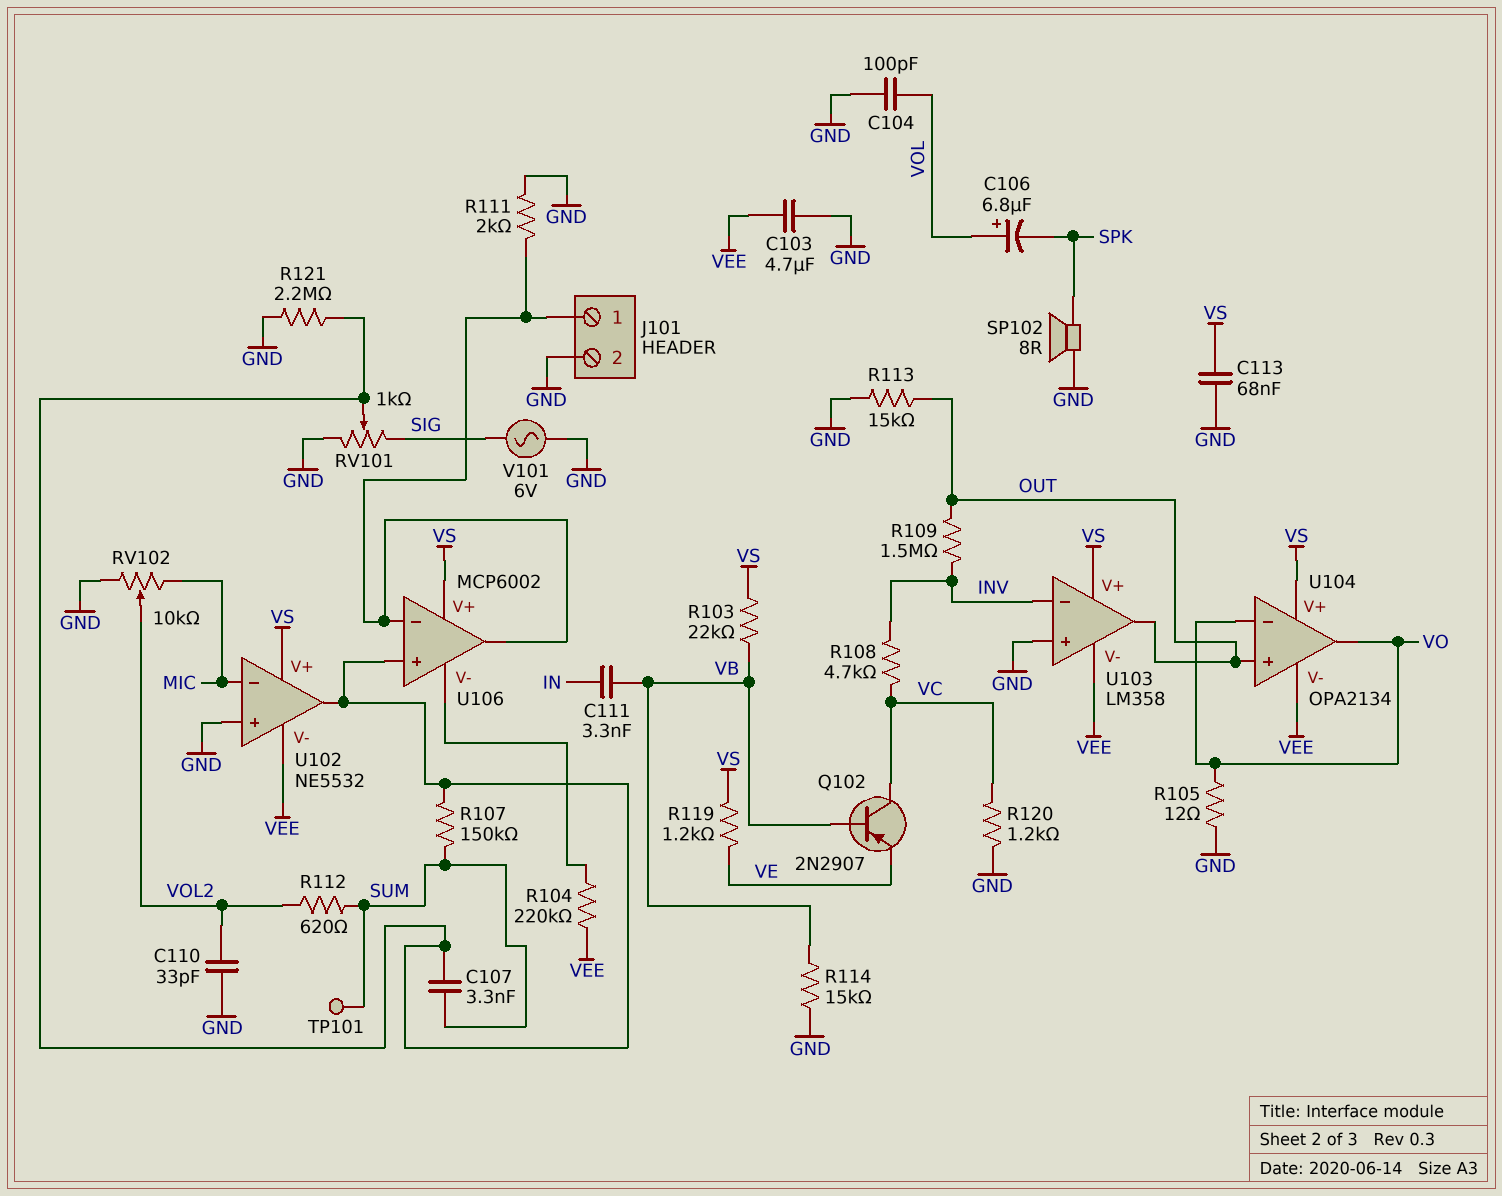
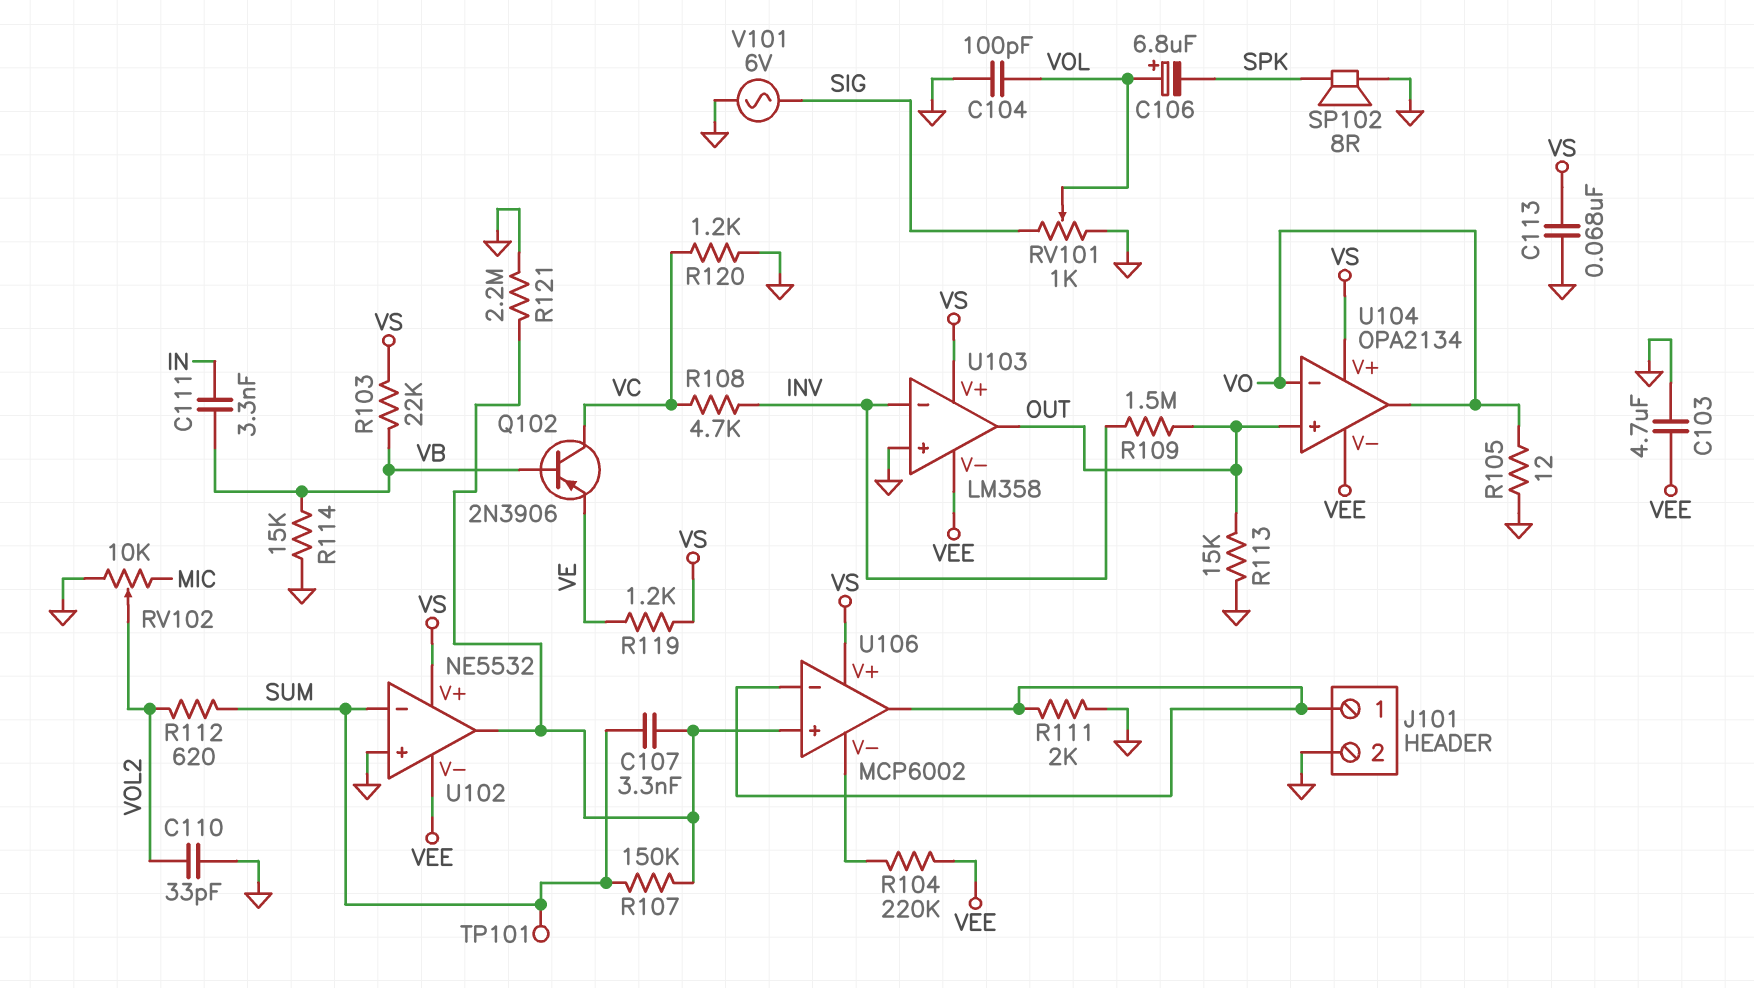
Q102: PNP 2N2907 (B VB, C VC, E VE) -> PNP 2N3906 (B VB, C VC, E VE)
RV101: 1k (GND, SIG, wiper U102/out) -> 1k (GND, SIG, wiper VOL)
U102 pin in-: MIC -> SUM

